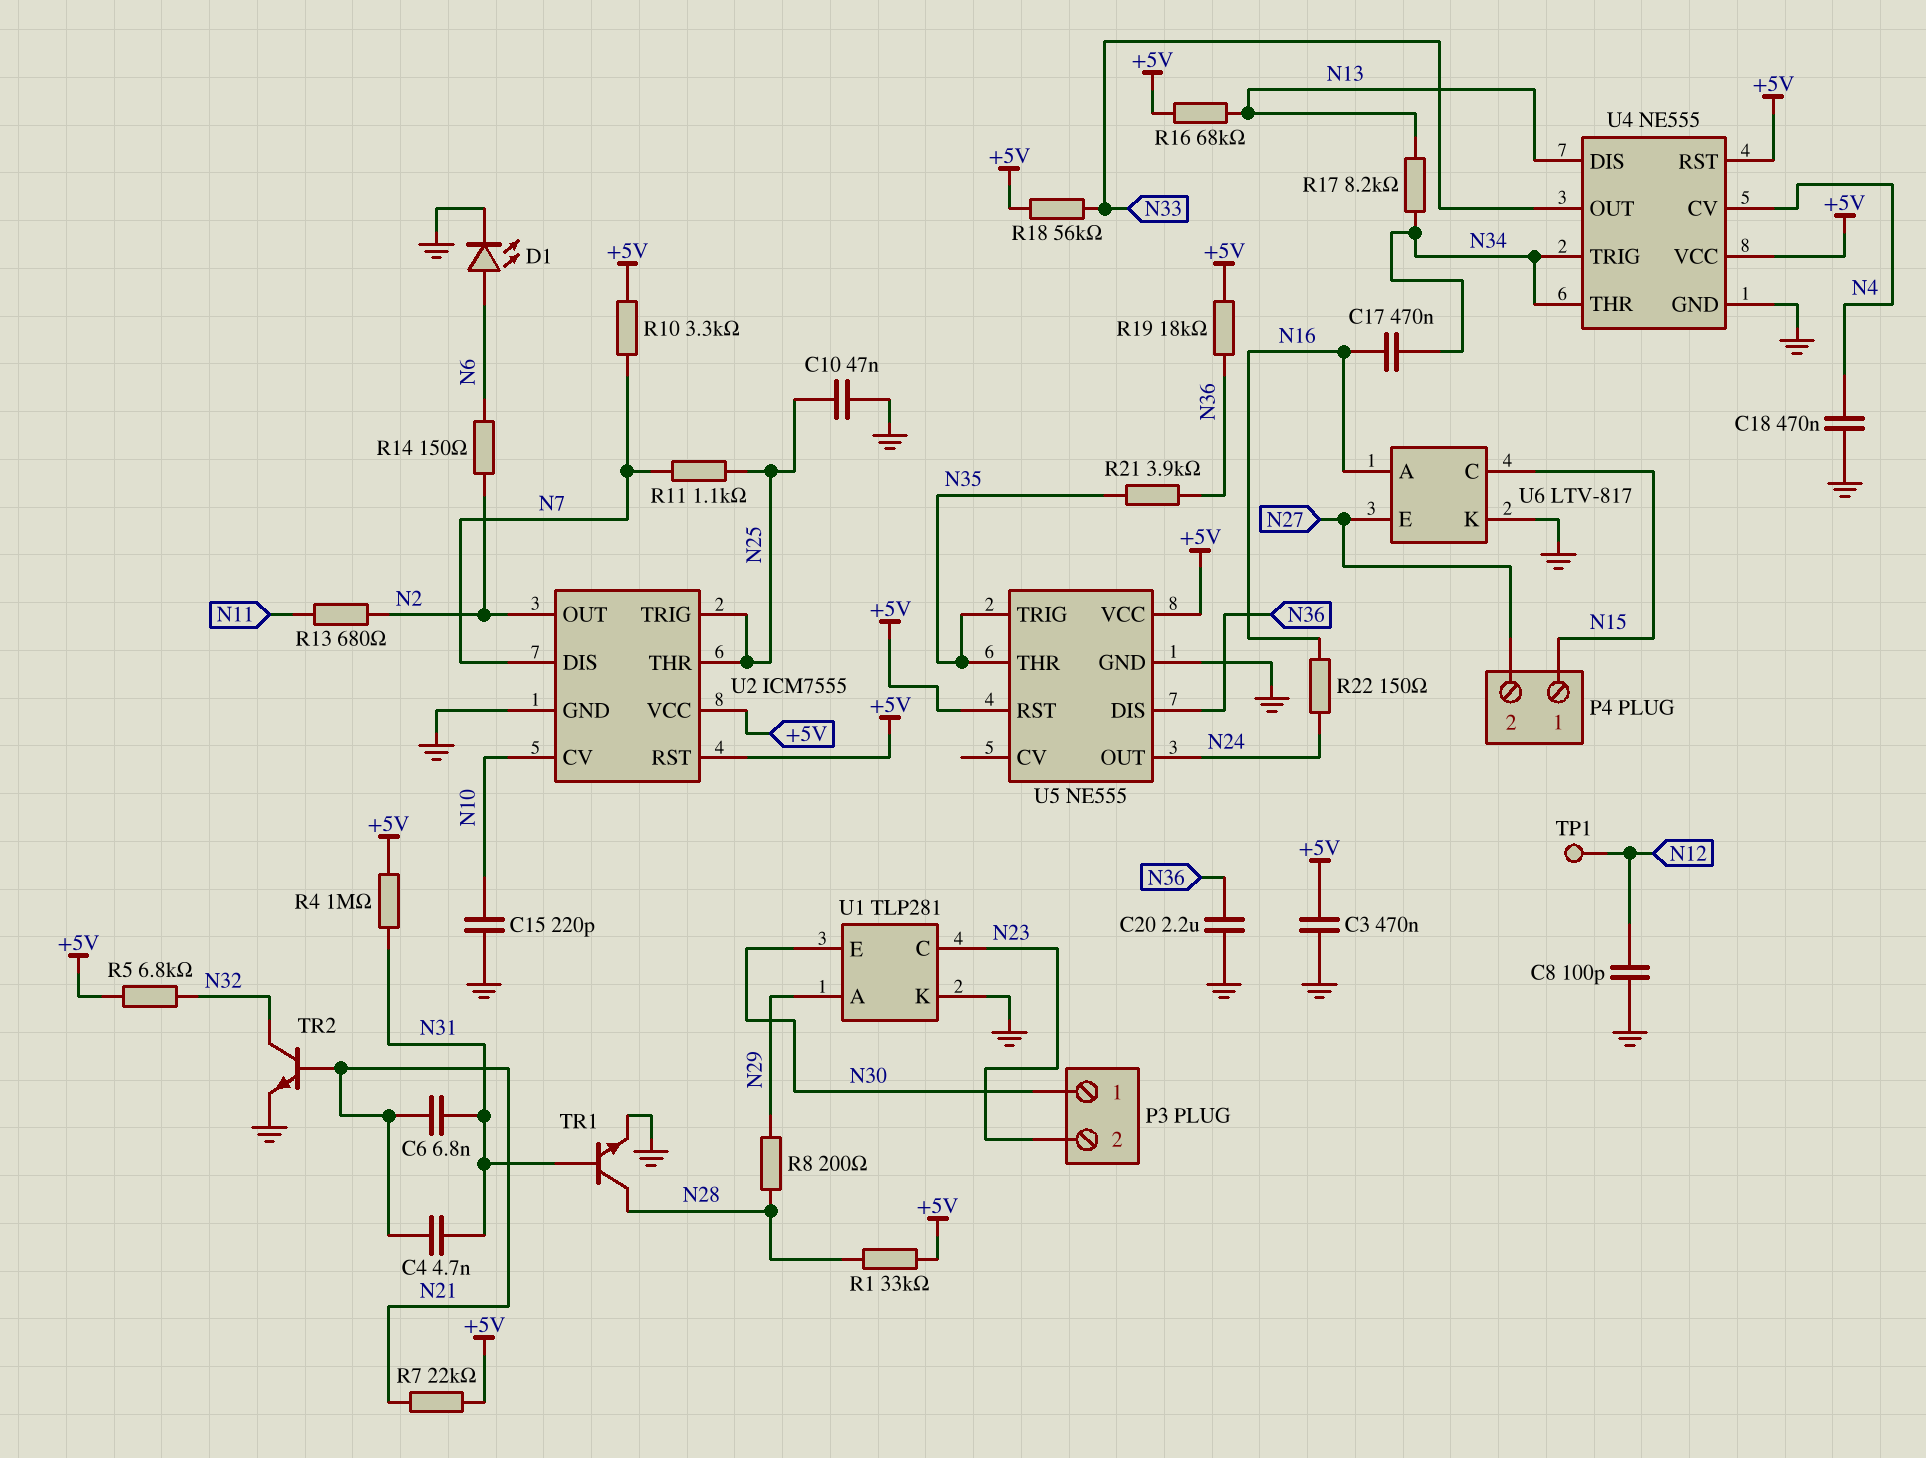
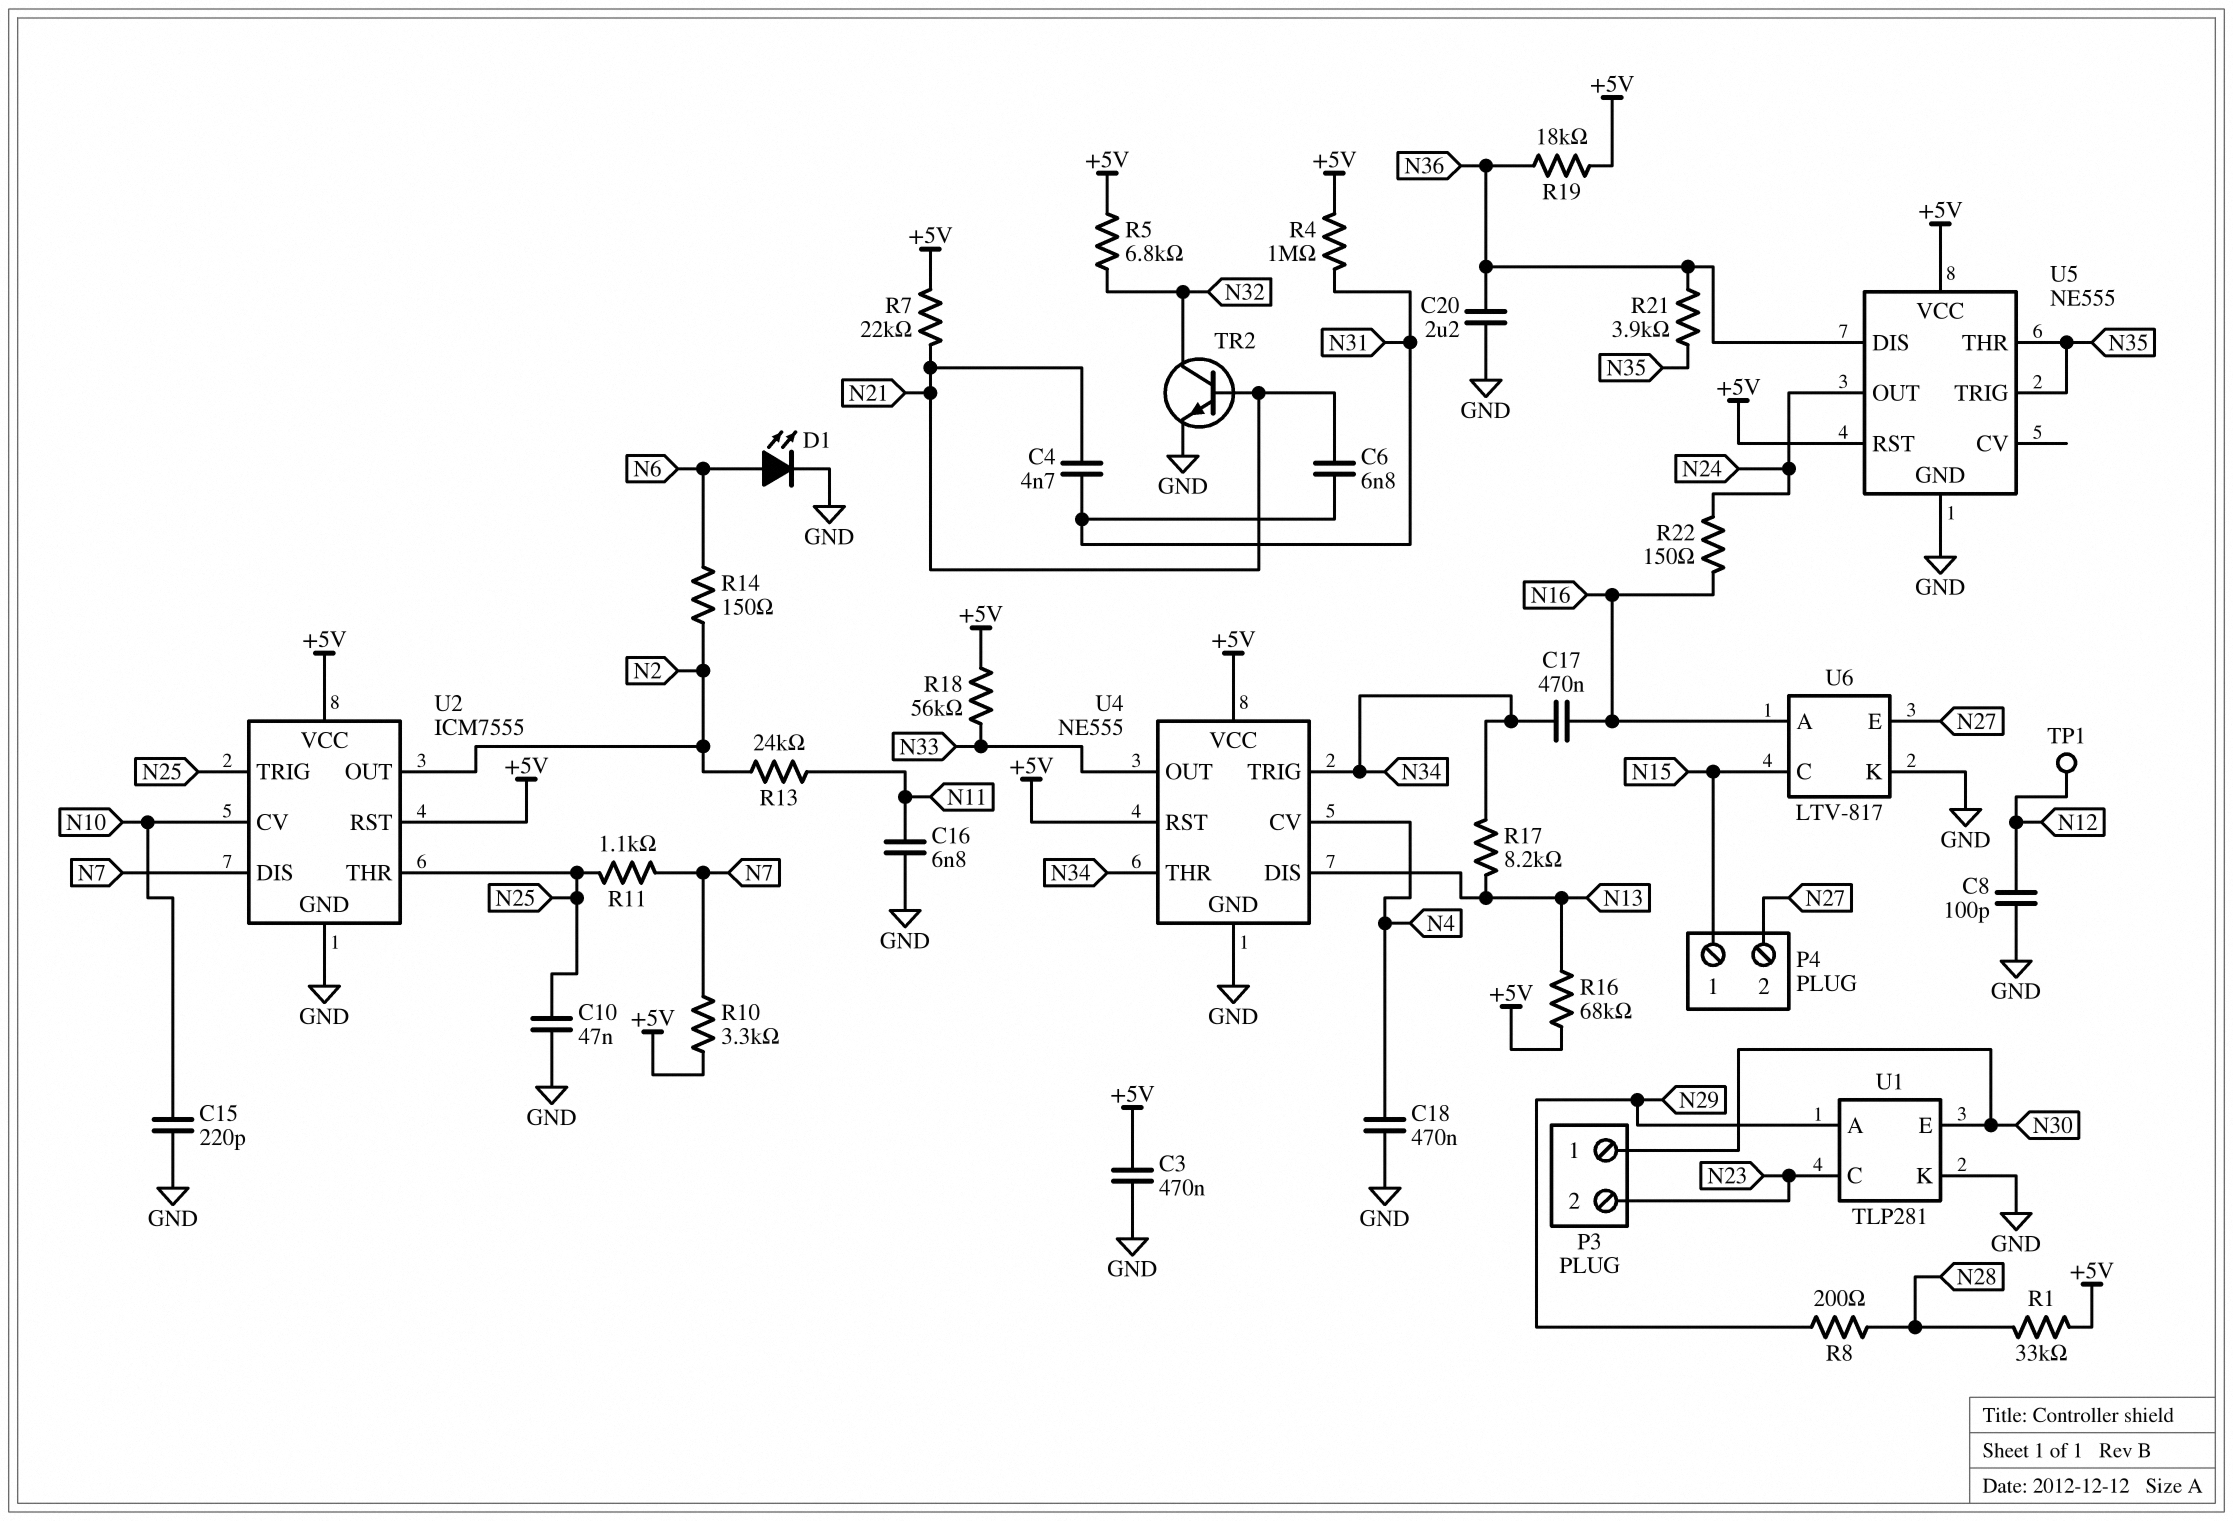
C16: none -> 6.8nF (GND, N11)
R13: 680 (N2, N11) -> 24k (N2, N11)
TR1: NPN (B N31, C N28, E GND) -> none

